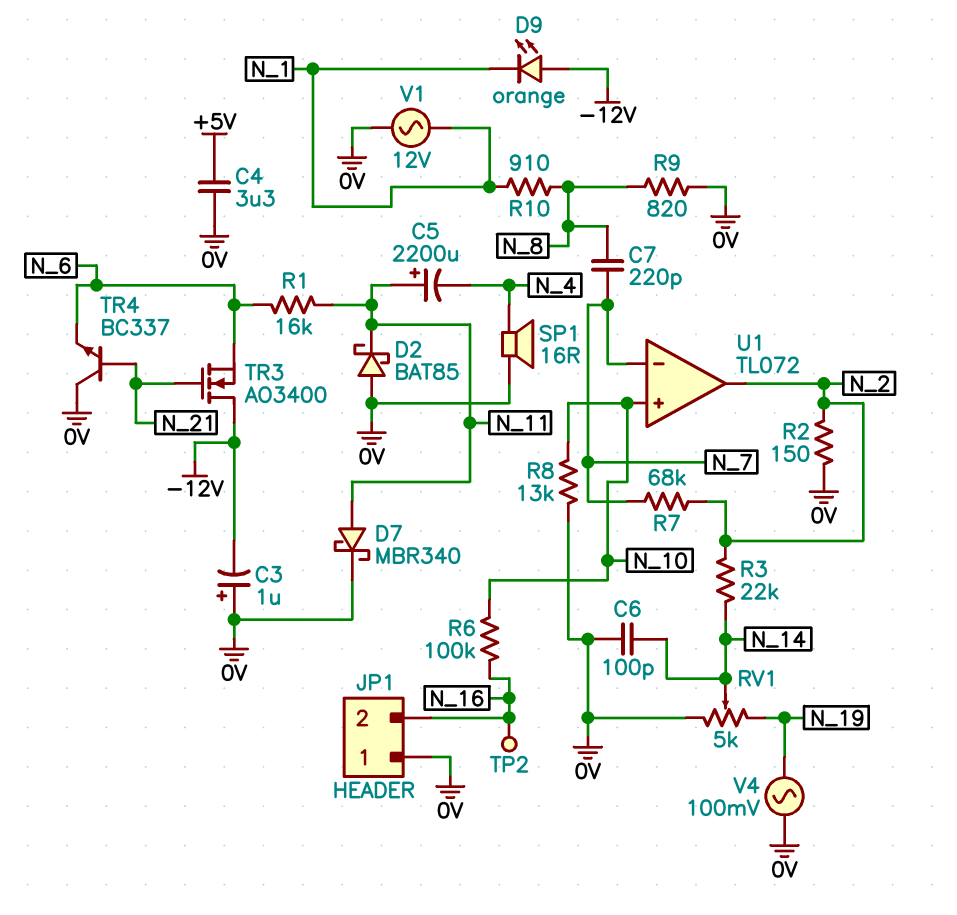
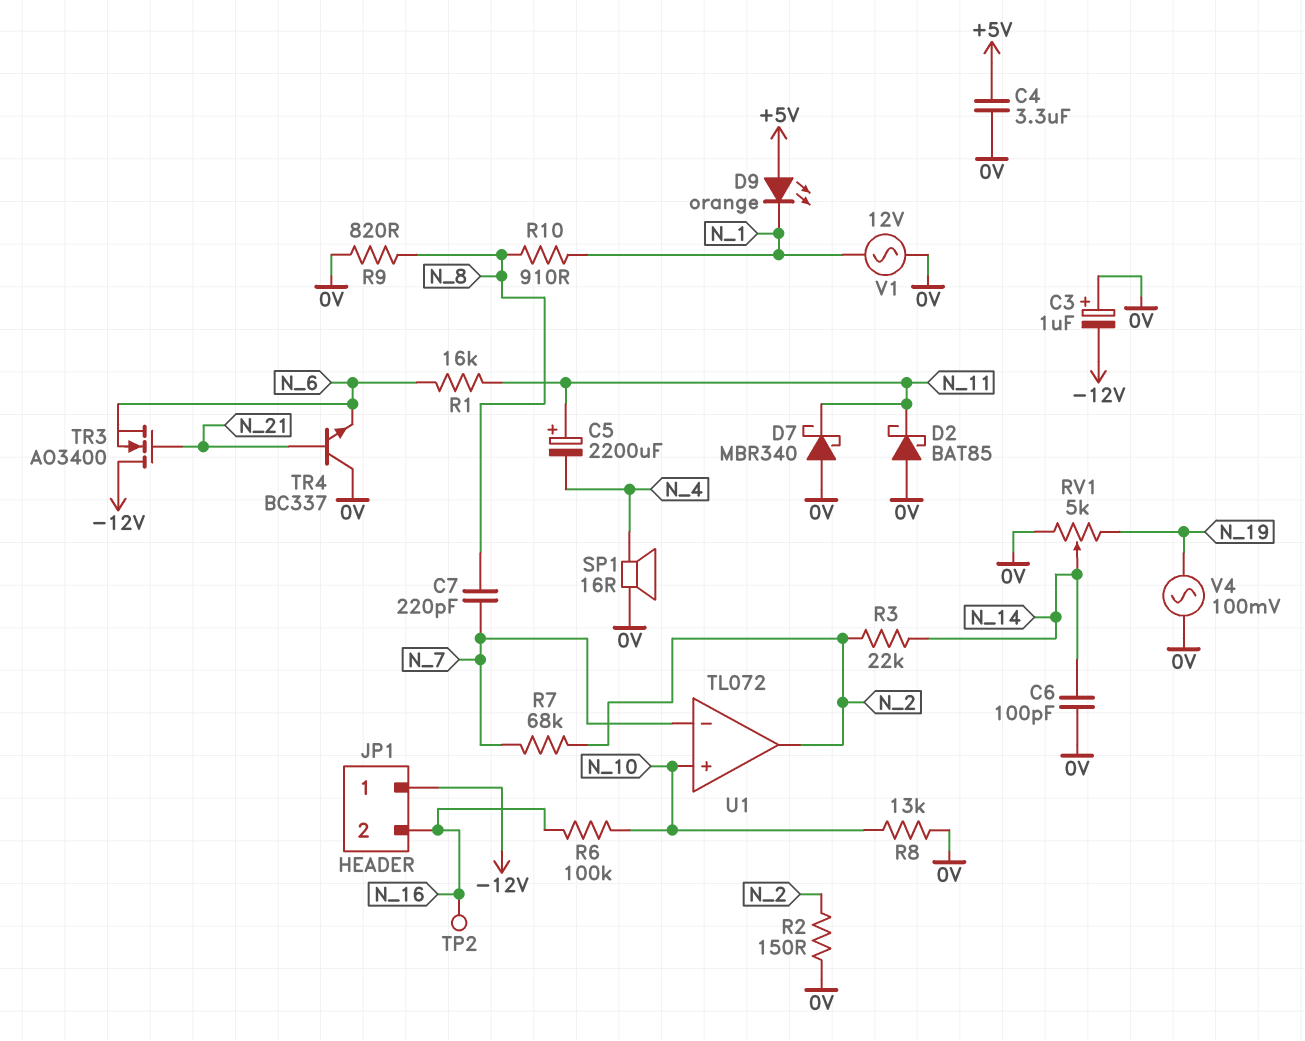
D7: schottky MBR340 (A N_11, K 0V) -> schottky MBR340 (A 0V, K N_11)
D9: LED orange (A -12V, K N_1) -> LED orange (A +5V, K N_1)
JP1 pin 1: 0V -> -12V

